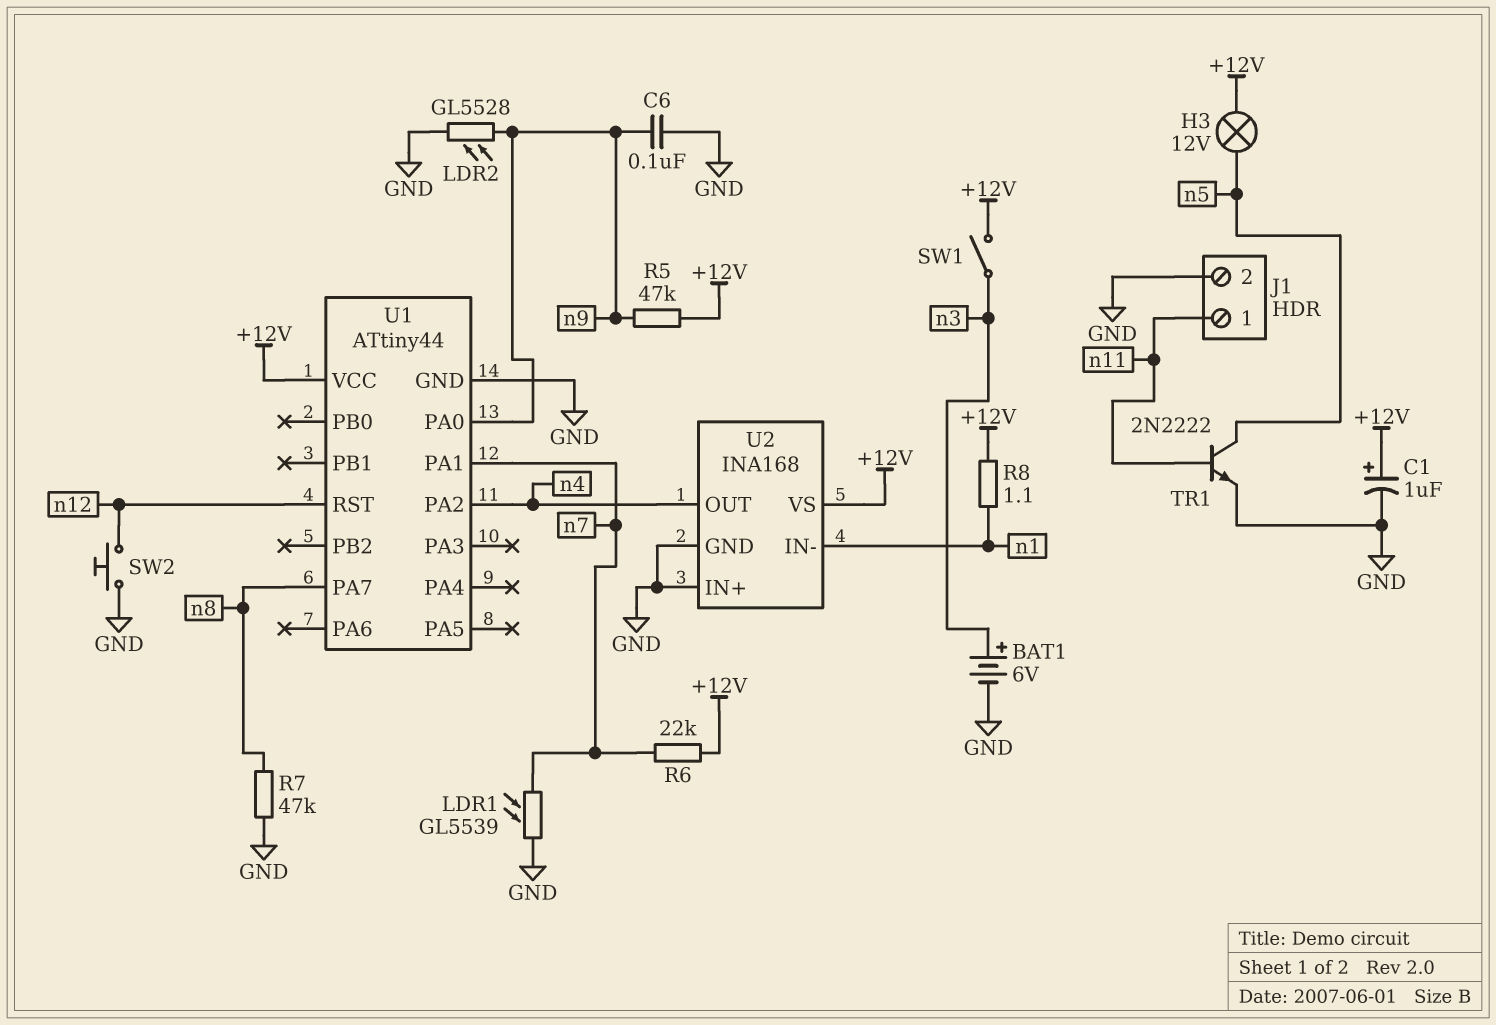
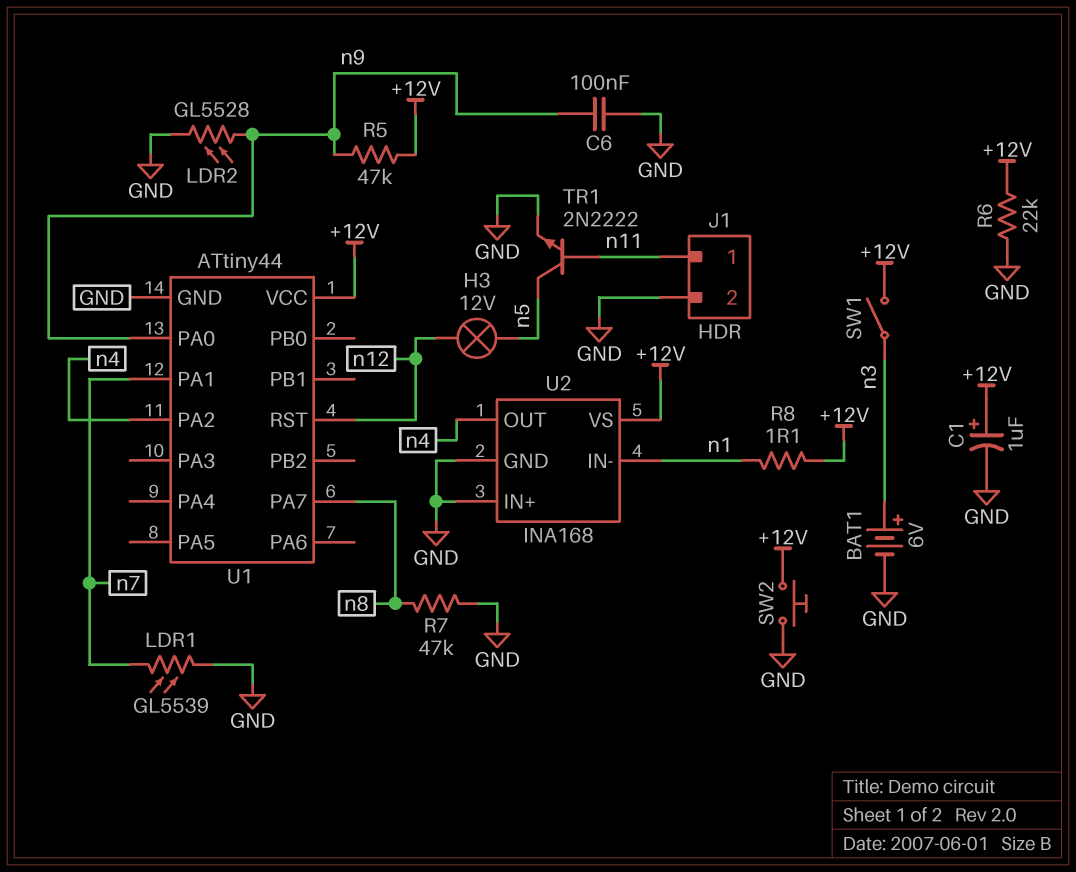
H3: lamp 12V (+12V, n5) -> lamp 12V (n5, n12)
R6: 22k (+12V, n7) -> 22k (+12V, GND)
SW2: button (GND, n12) -> button (+12V, GND)

